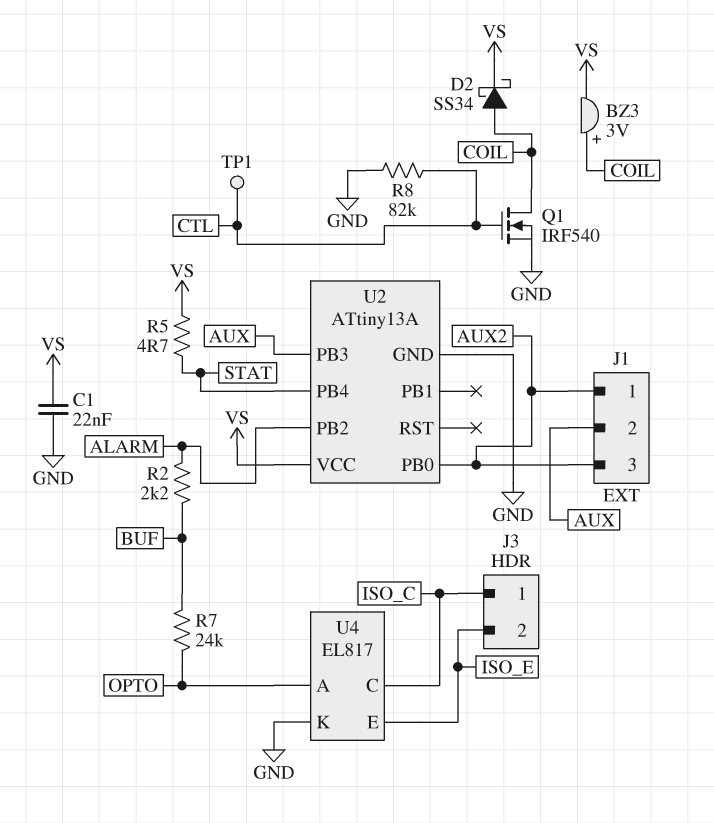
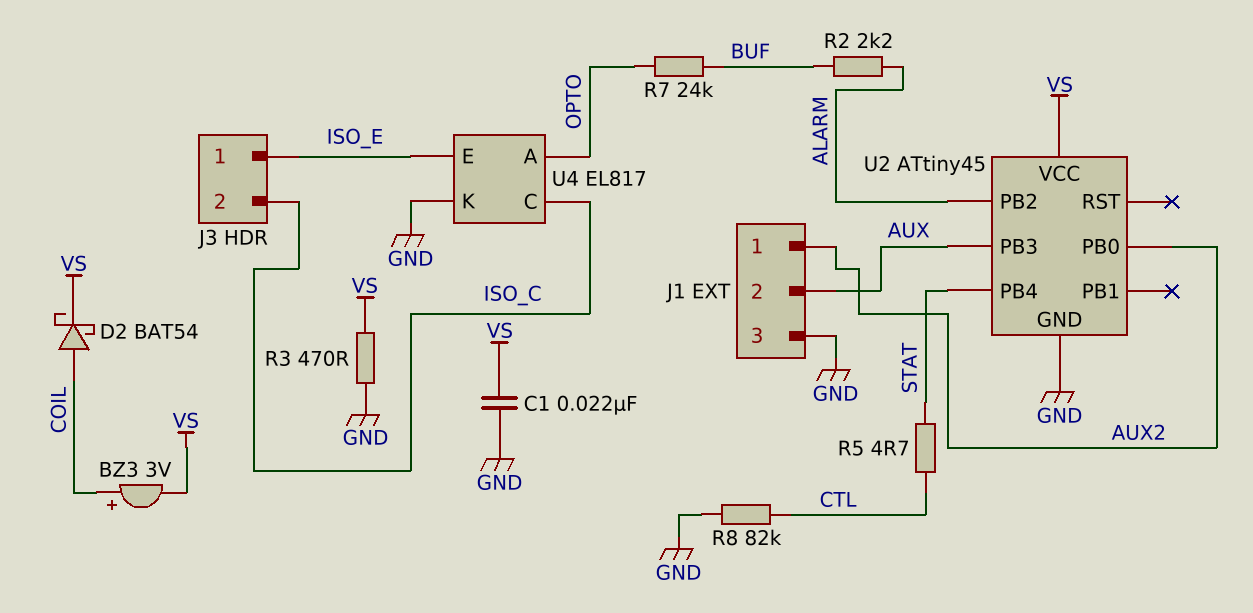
D2: schottky SS34 (A COIL, K VS) -> schottky BAT54 (A COIL, K VS)
J1 pin 3: AUX2 -> GND
J3 pin 1: ISO_C -> ISO_E
J3 pin 2: ISO_E -> ISO_C
Q1: NMOS IRF540 (G CTL, D COIL, S GND) -> none
R3: none -> 470 (GND, VS)
R5: 4.7 (STAT, VS) -> 4.7 (CTL, STAT)
TP1: test point (CTL) -> none
U2: ATtiny13A -> ATtiny45

